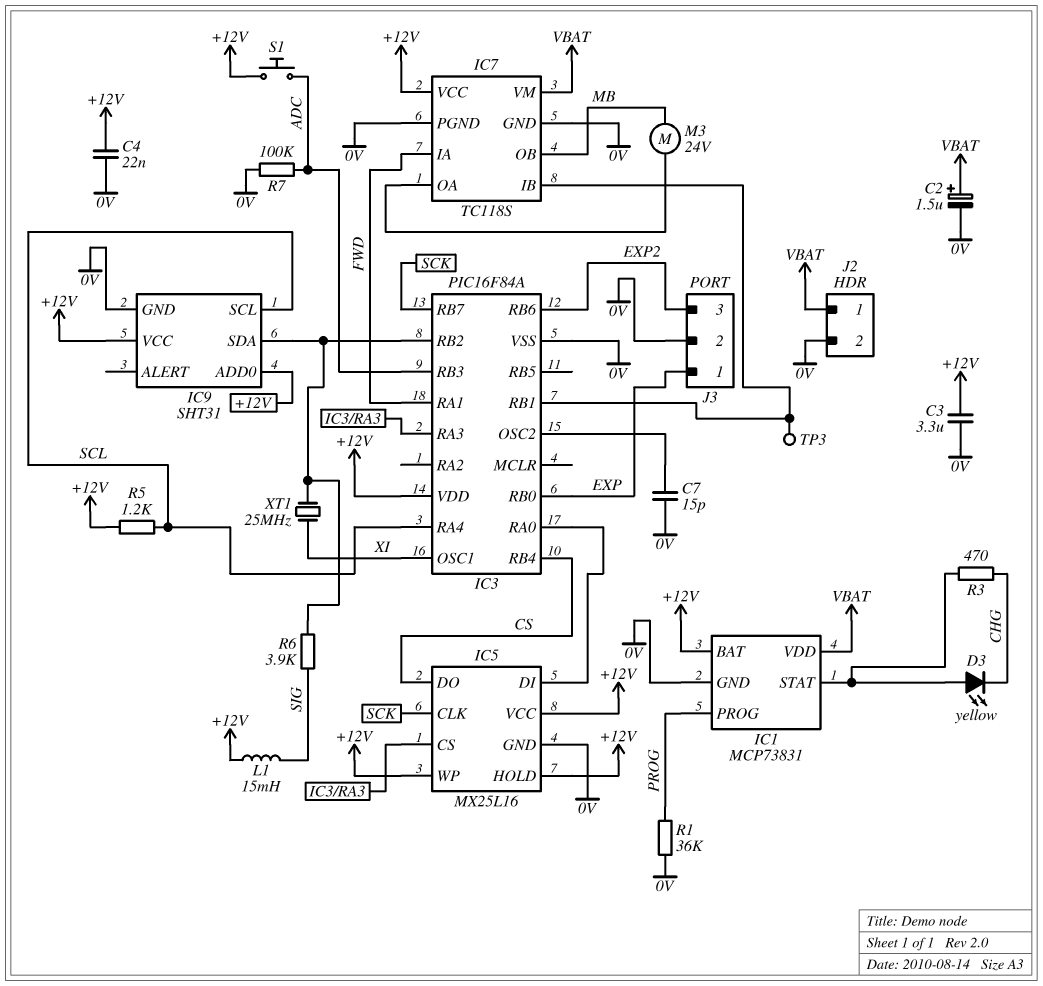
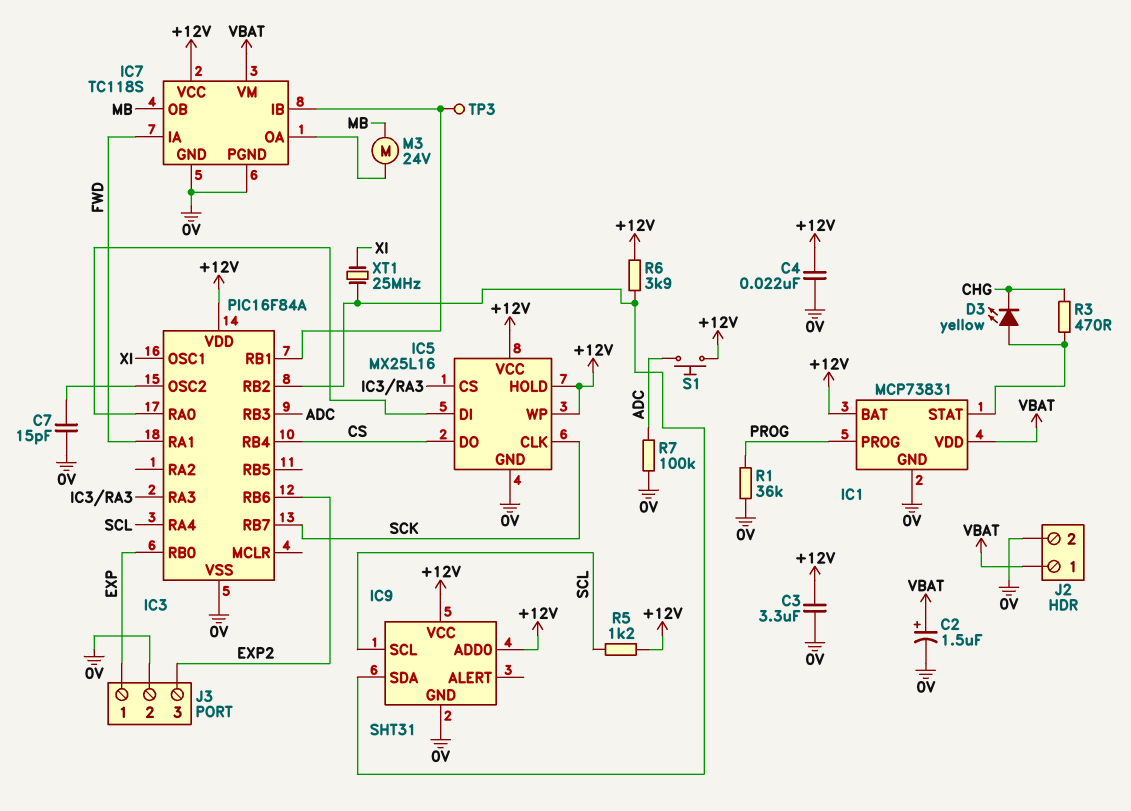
L1: 15mH (+12V, SIG) -> none
R6: 3.9k (IC3/RB2, SIG) -> 3.9k (+12V, IC3/RB2)

